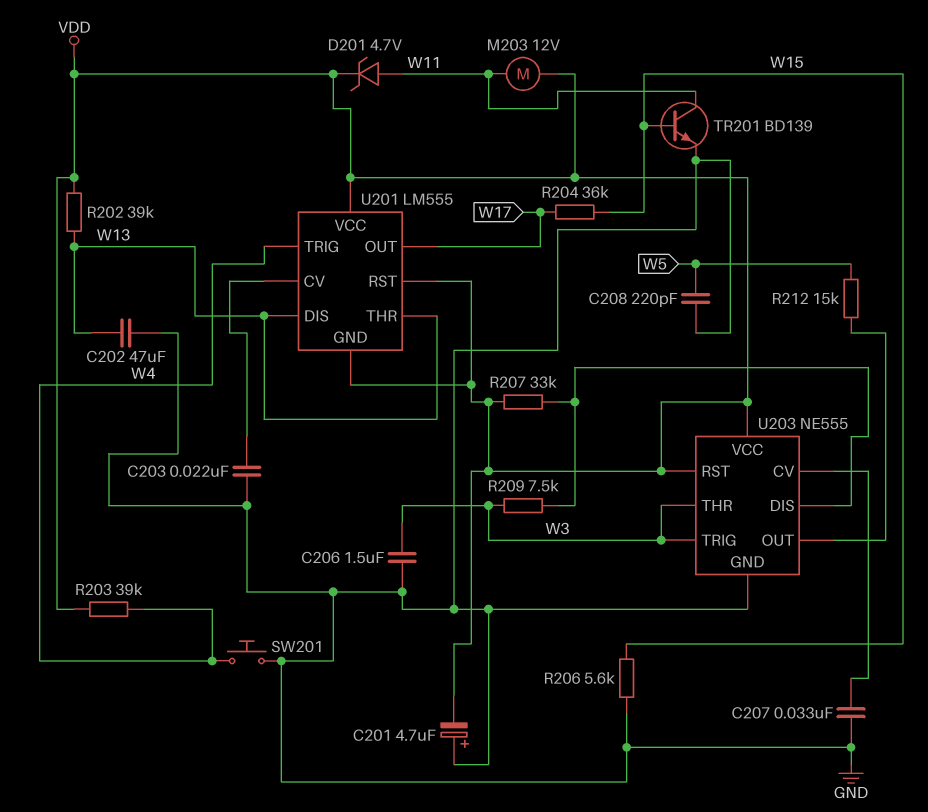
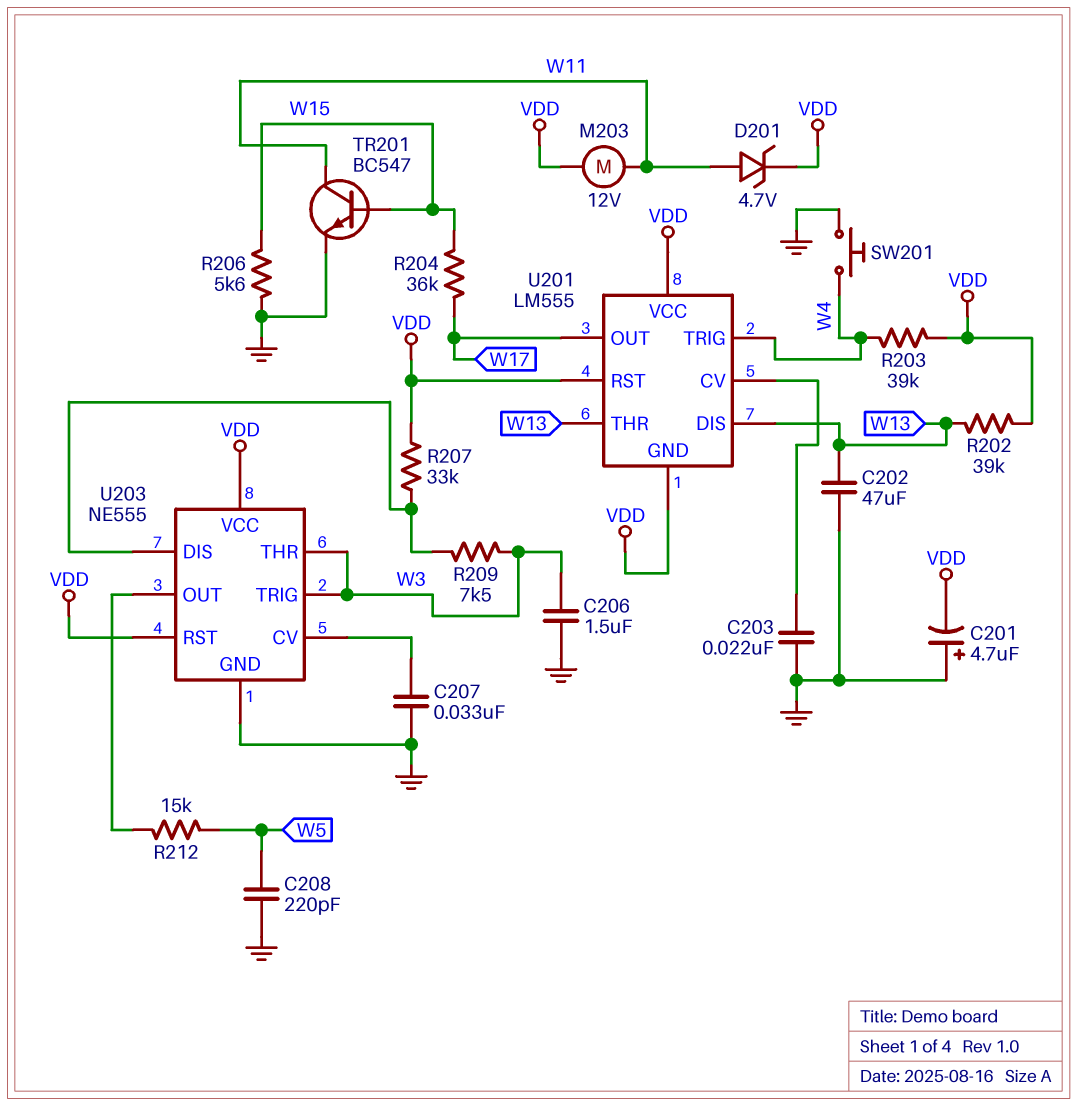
TR201: NPN BD139 (B W15, C W11, E GND) -> NPN BC547 (B W15, C W11, E GND)

